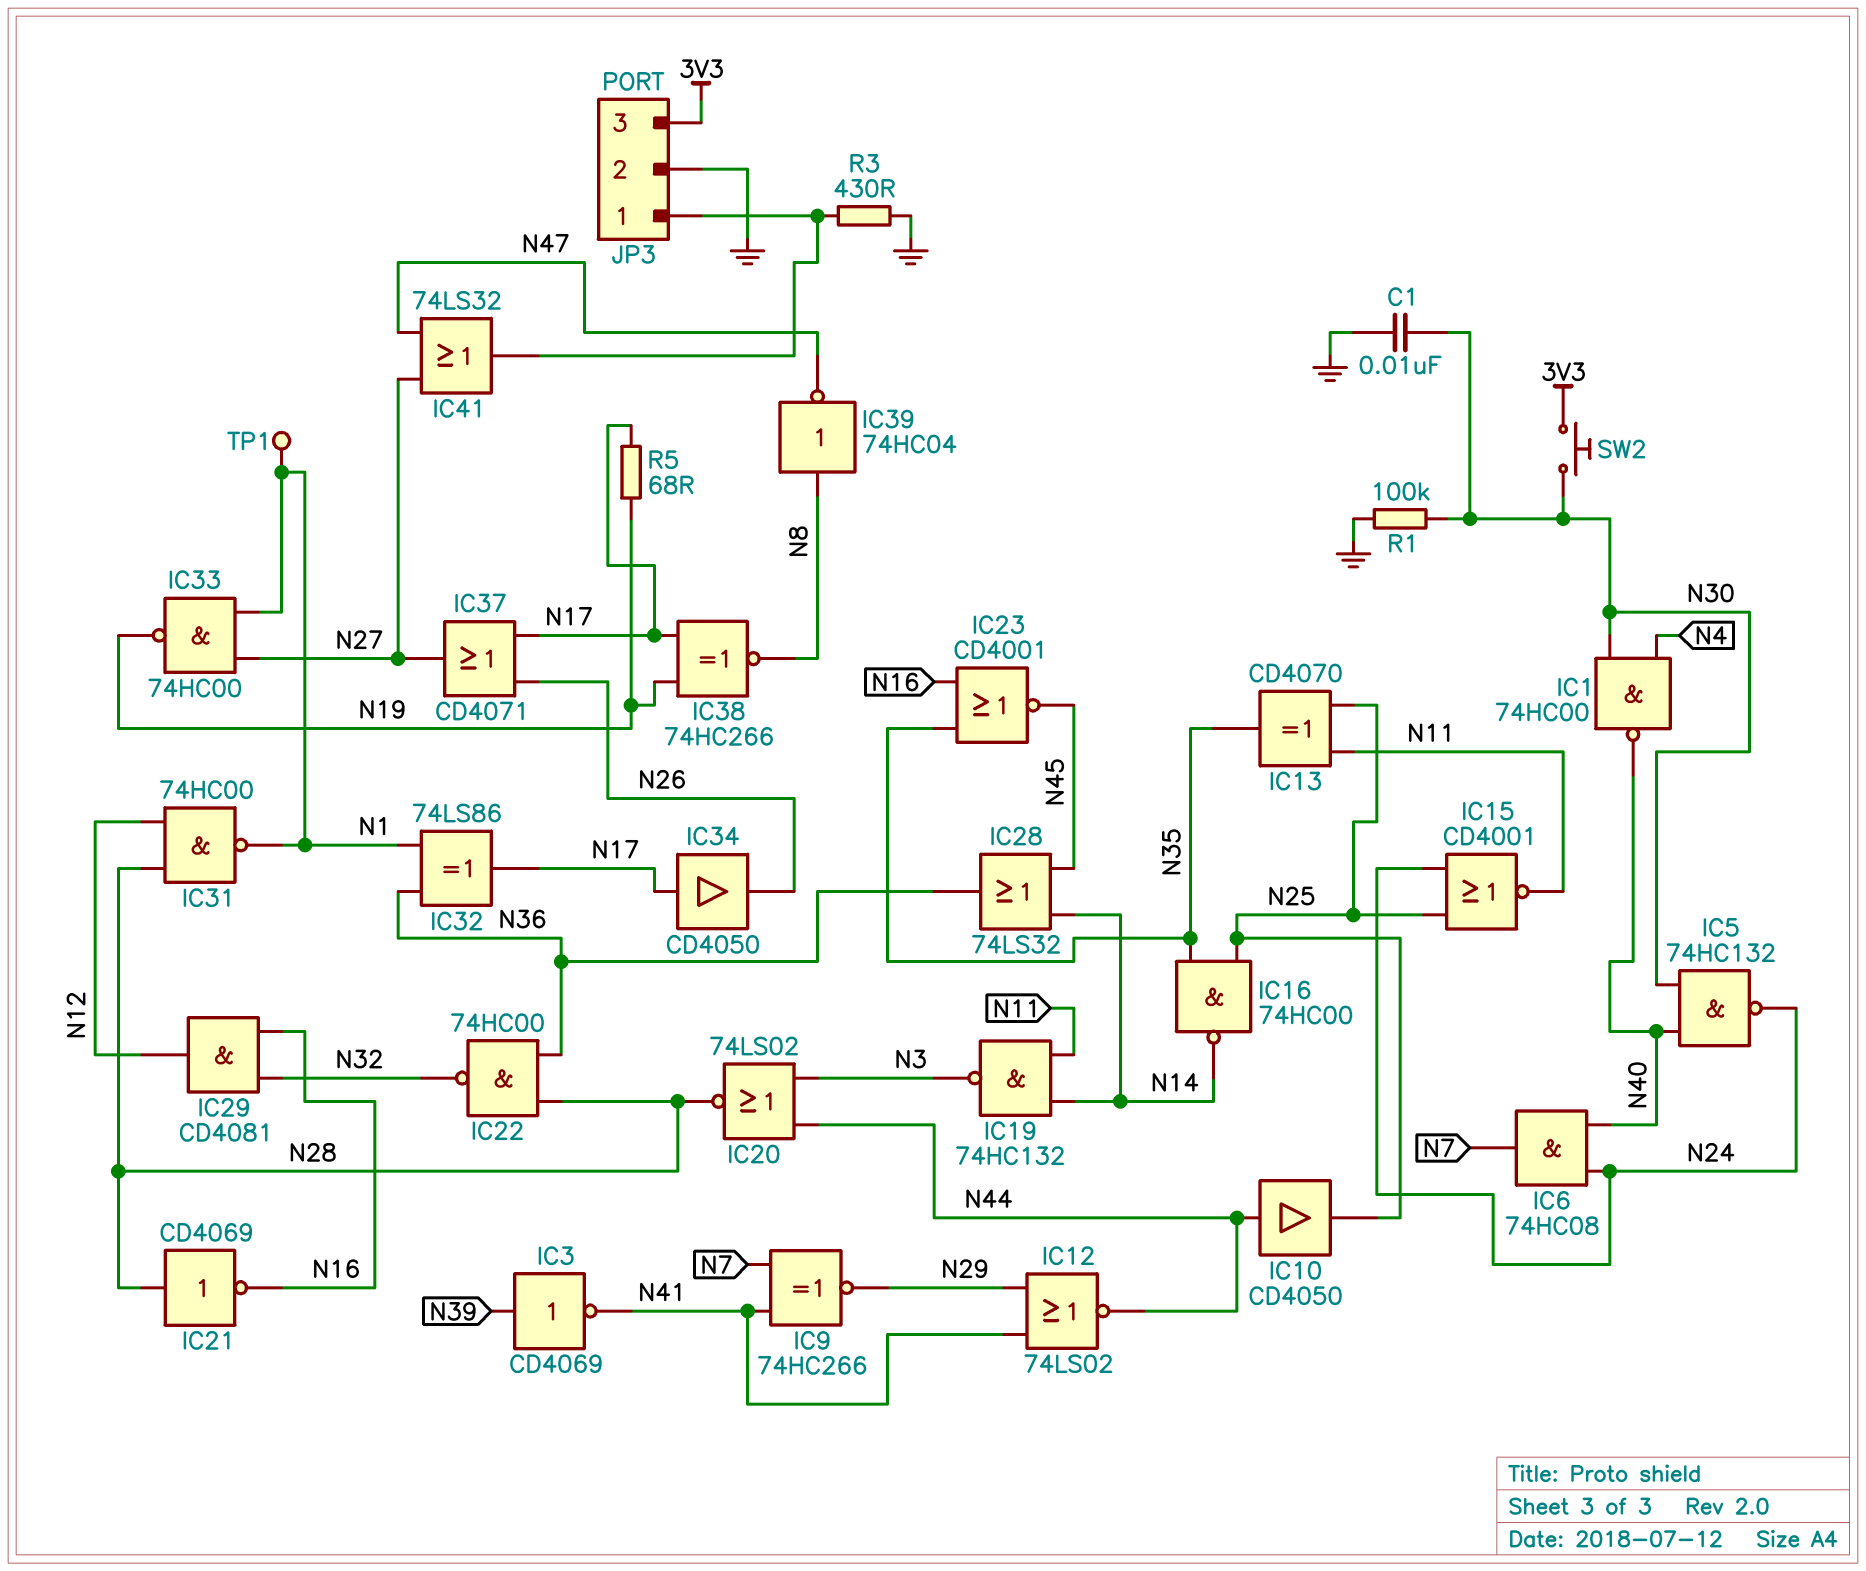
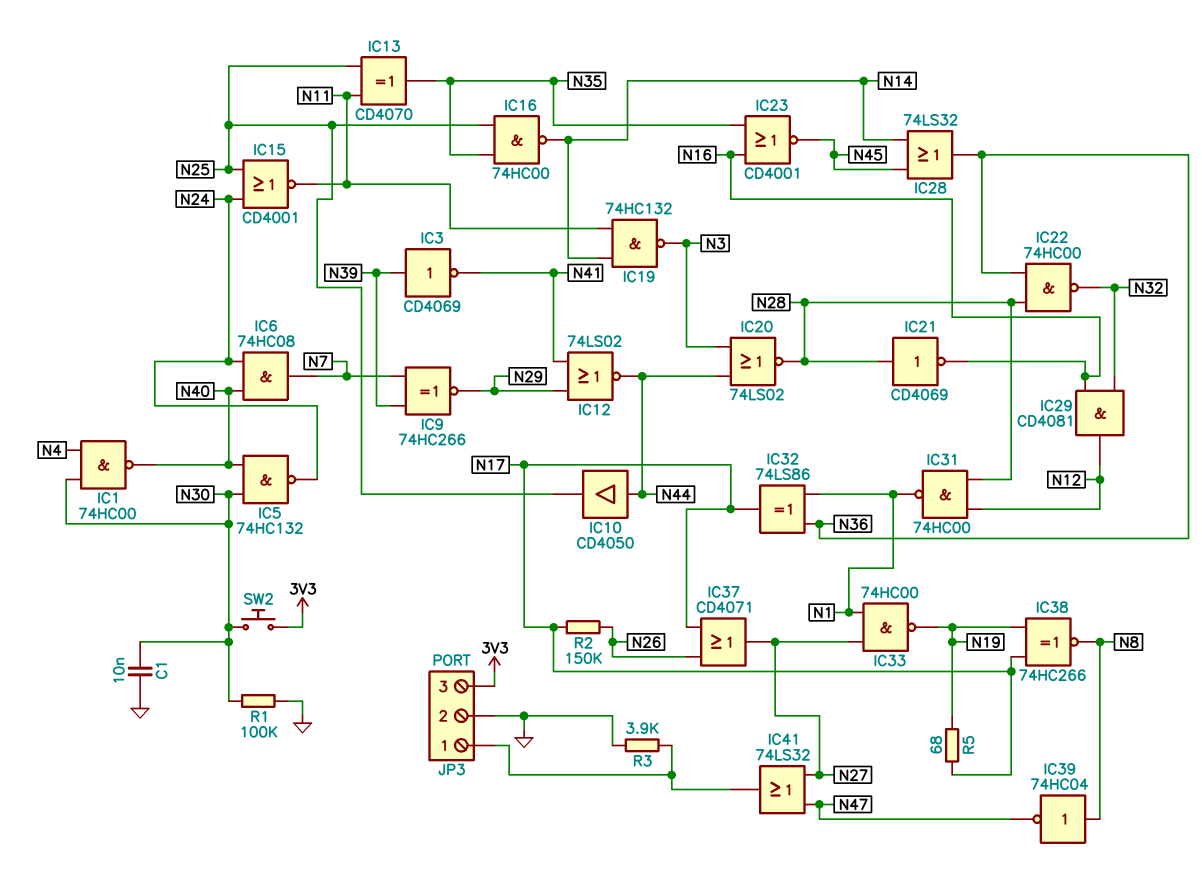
IC9: XNOR 74HC266 (in N7, in N41, out N29) -> XNOR 74HC266 (in N7, in N39, out N29)
IC34: buffer CD4050 (in N17, out N26) -> none
R2: none -> 150k (N17, N26)
R3: 430 (GND, JP3/1) -> 3.9k (GND, JP3/1)
TP1: test point (N1) -> none

